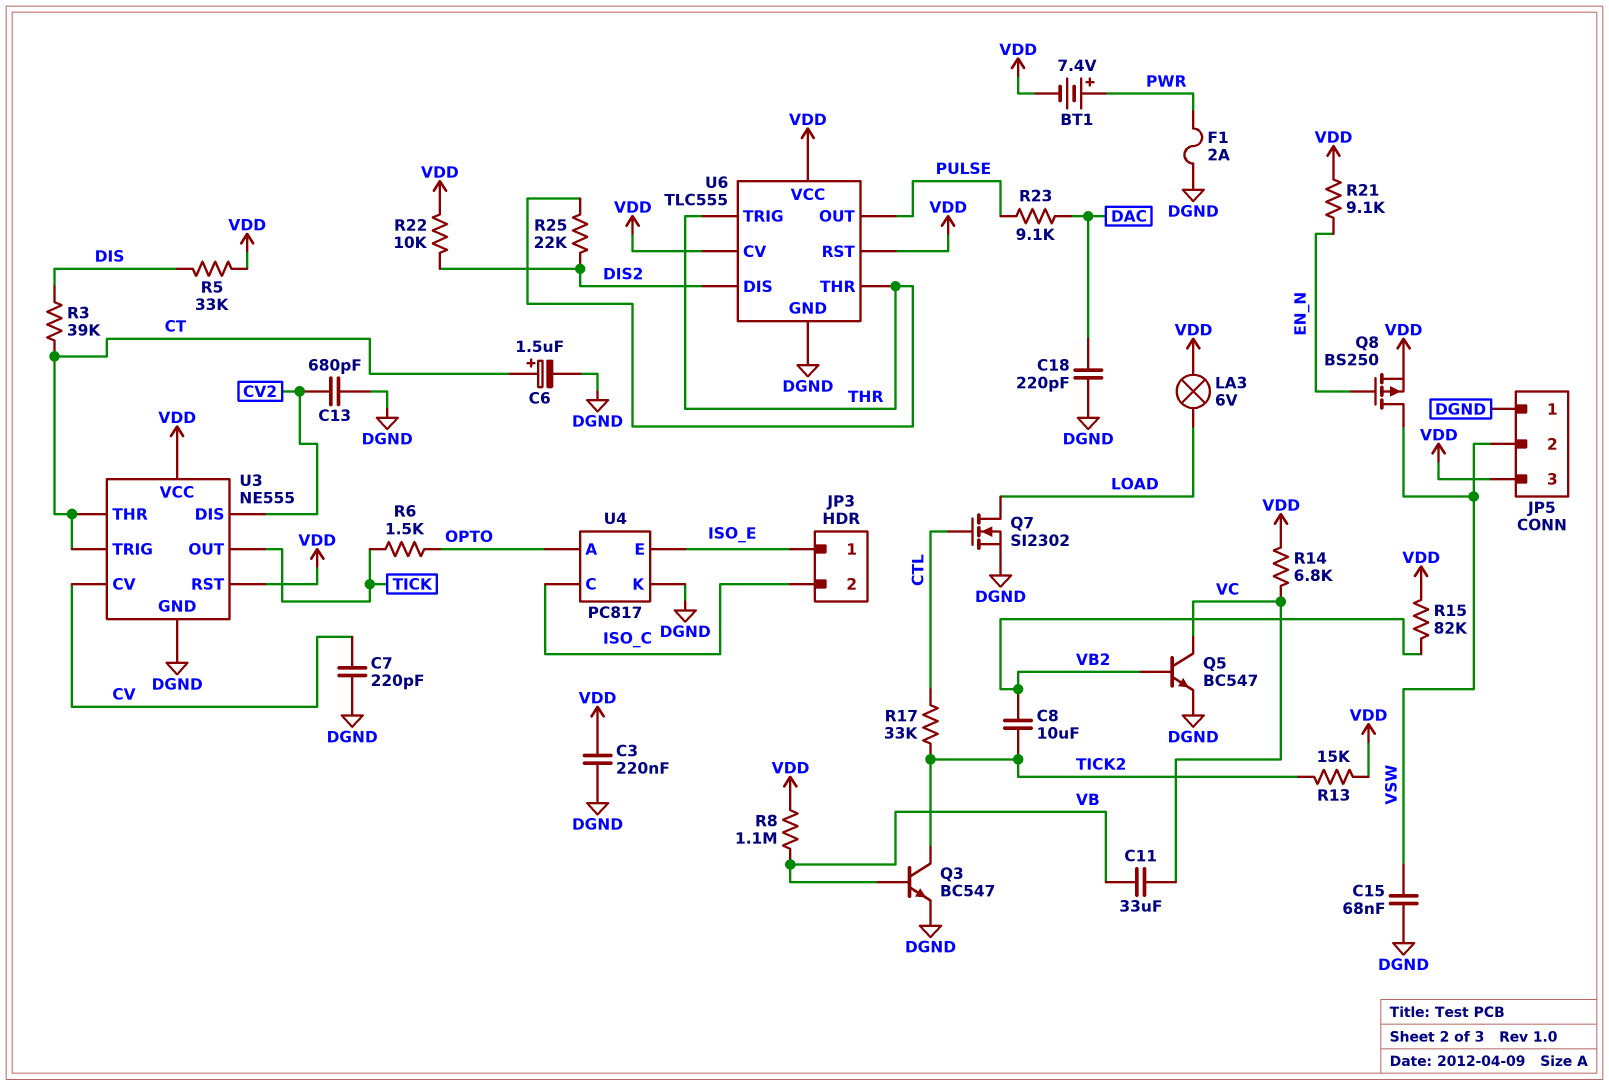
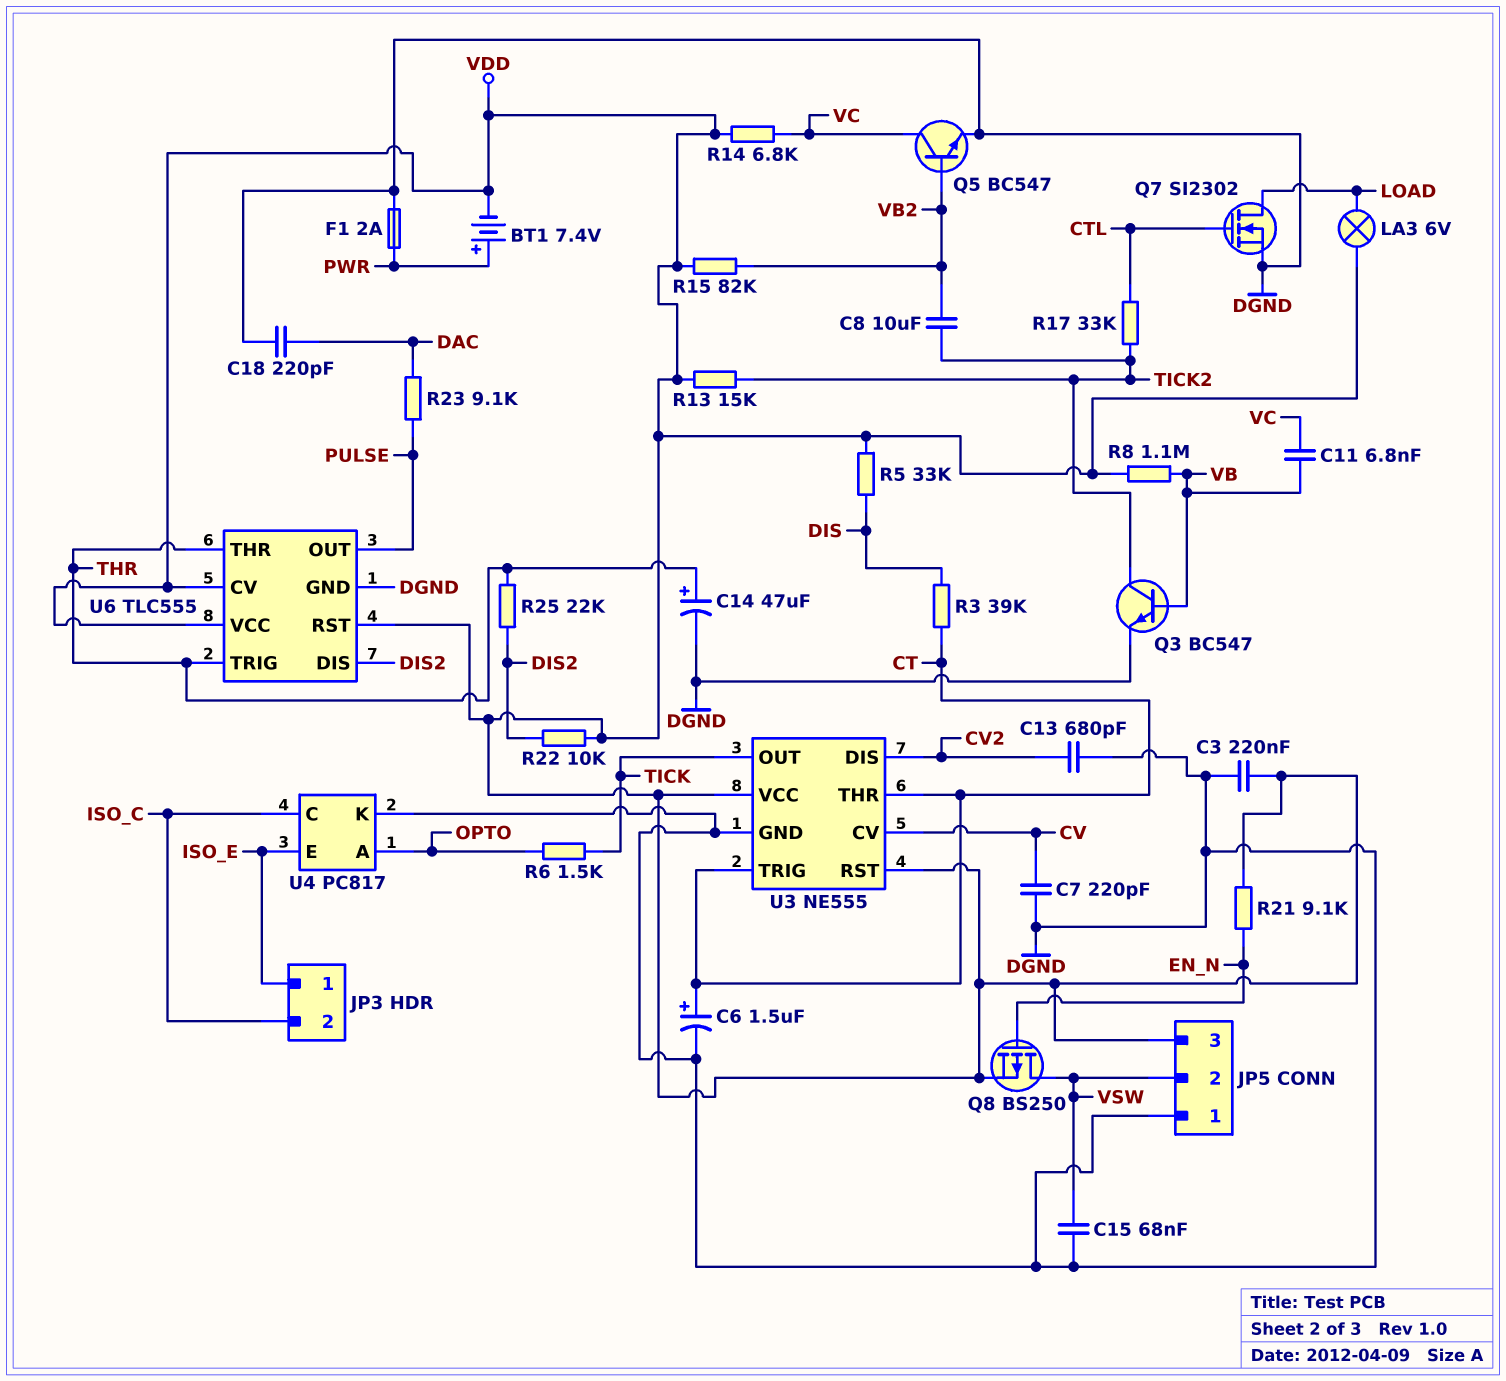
C11: 33uF (VB, VC) -> 6.8nF (VB, VC)
C14: none -> 47uF (plus THR, minus DGND)

